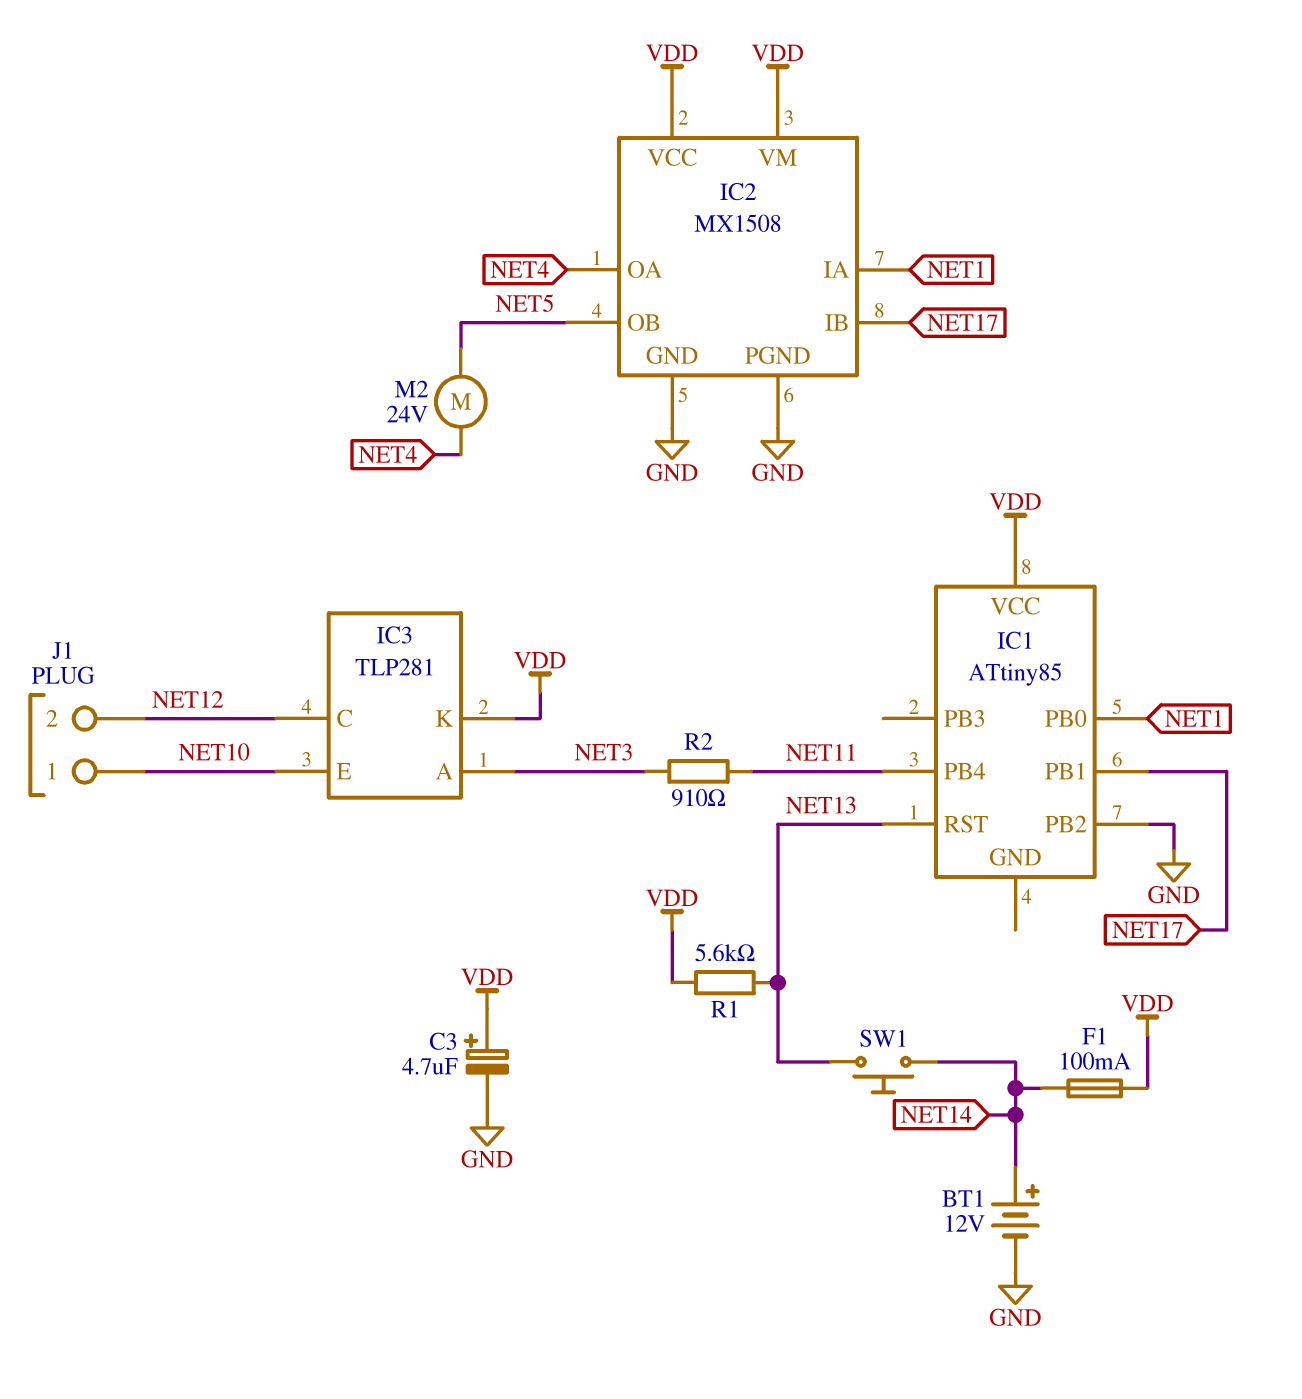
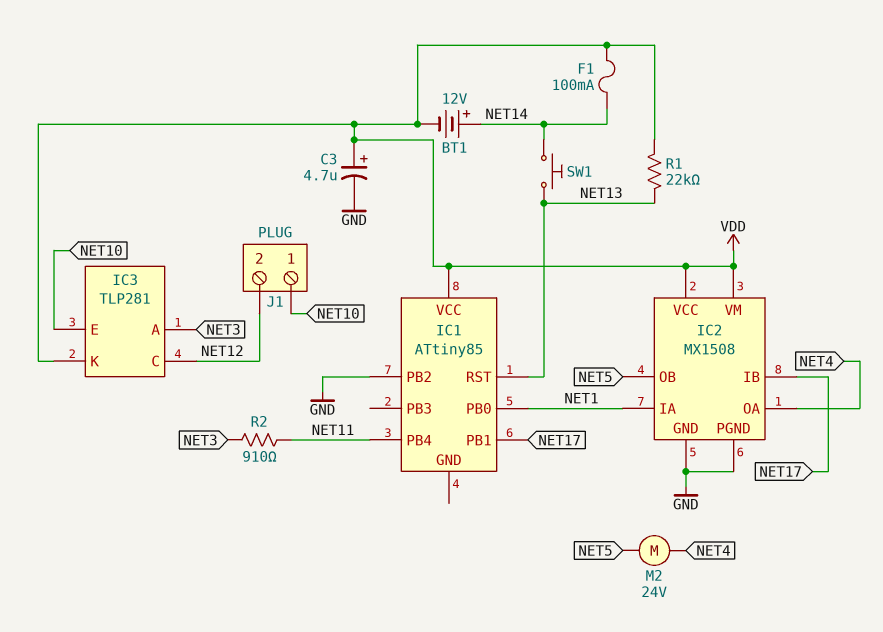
BT1: 12V (plus NET14, minus GND) -> 12V (plus NET14, minus VDD)
R1: 5.6k (NET13, VDD) -> 22k (NET13, VDD)

